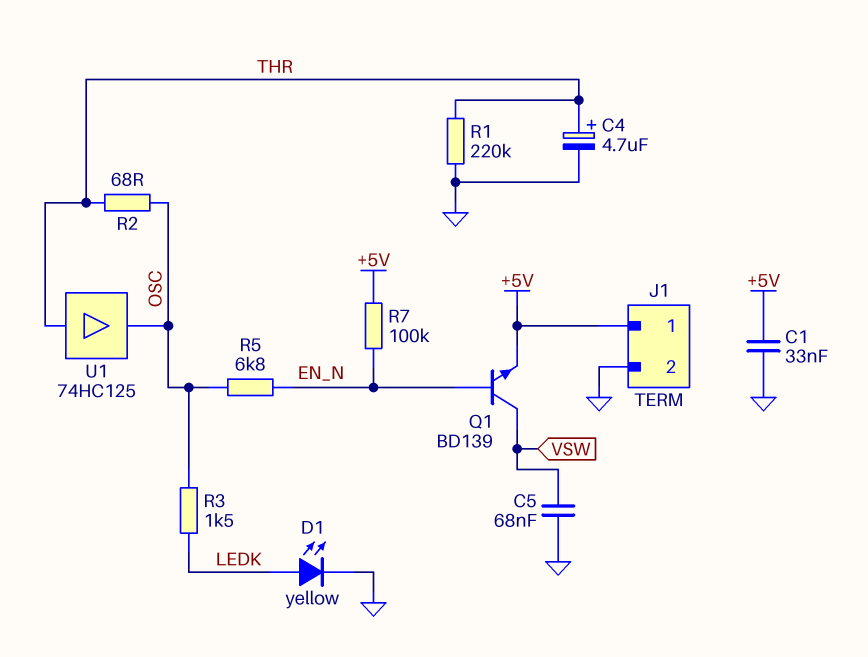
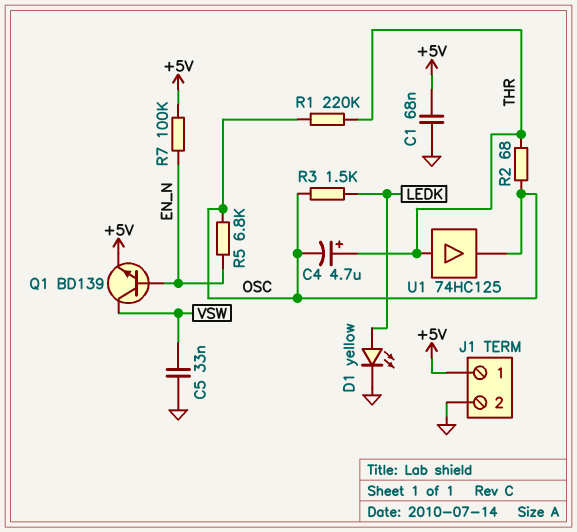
C1: 33nF (+5V, GND) -> 68nF (+5V, GND)
C4: 4.7uF (plus THR, minus GND) -> 4.7uF (plus THR, minus OSC)
C5: 68nF (GND, VSW) -> 33nF (GND, VSW)
R1: 220k (GND, THR) -> 220k (OSC, THR)

